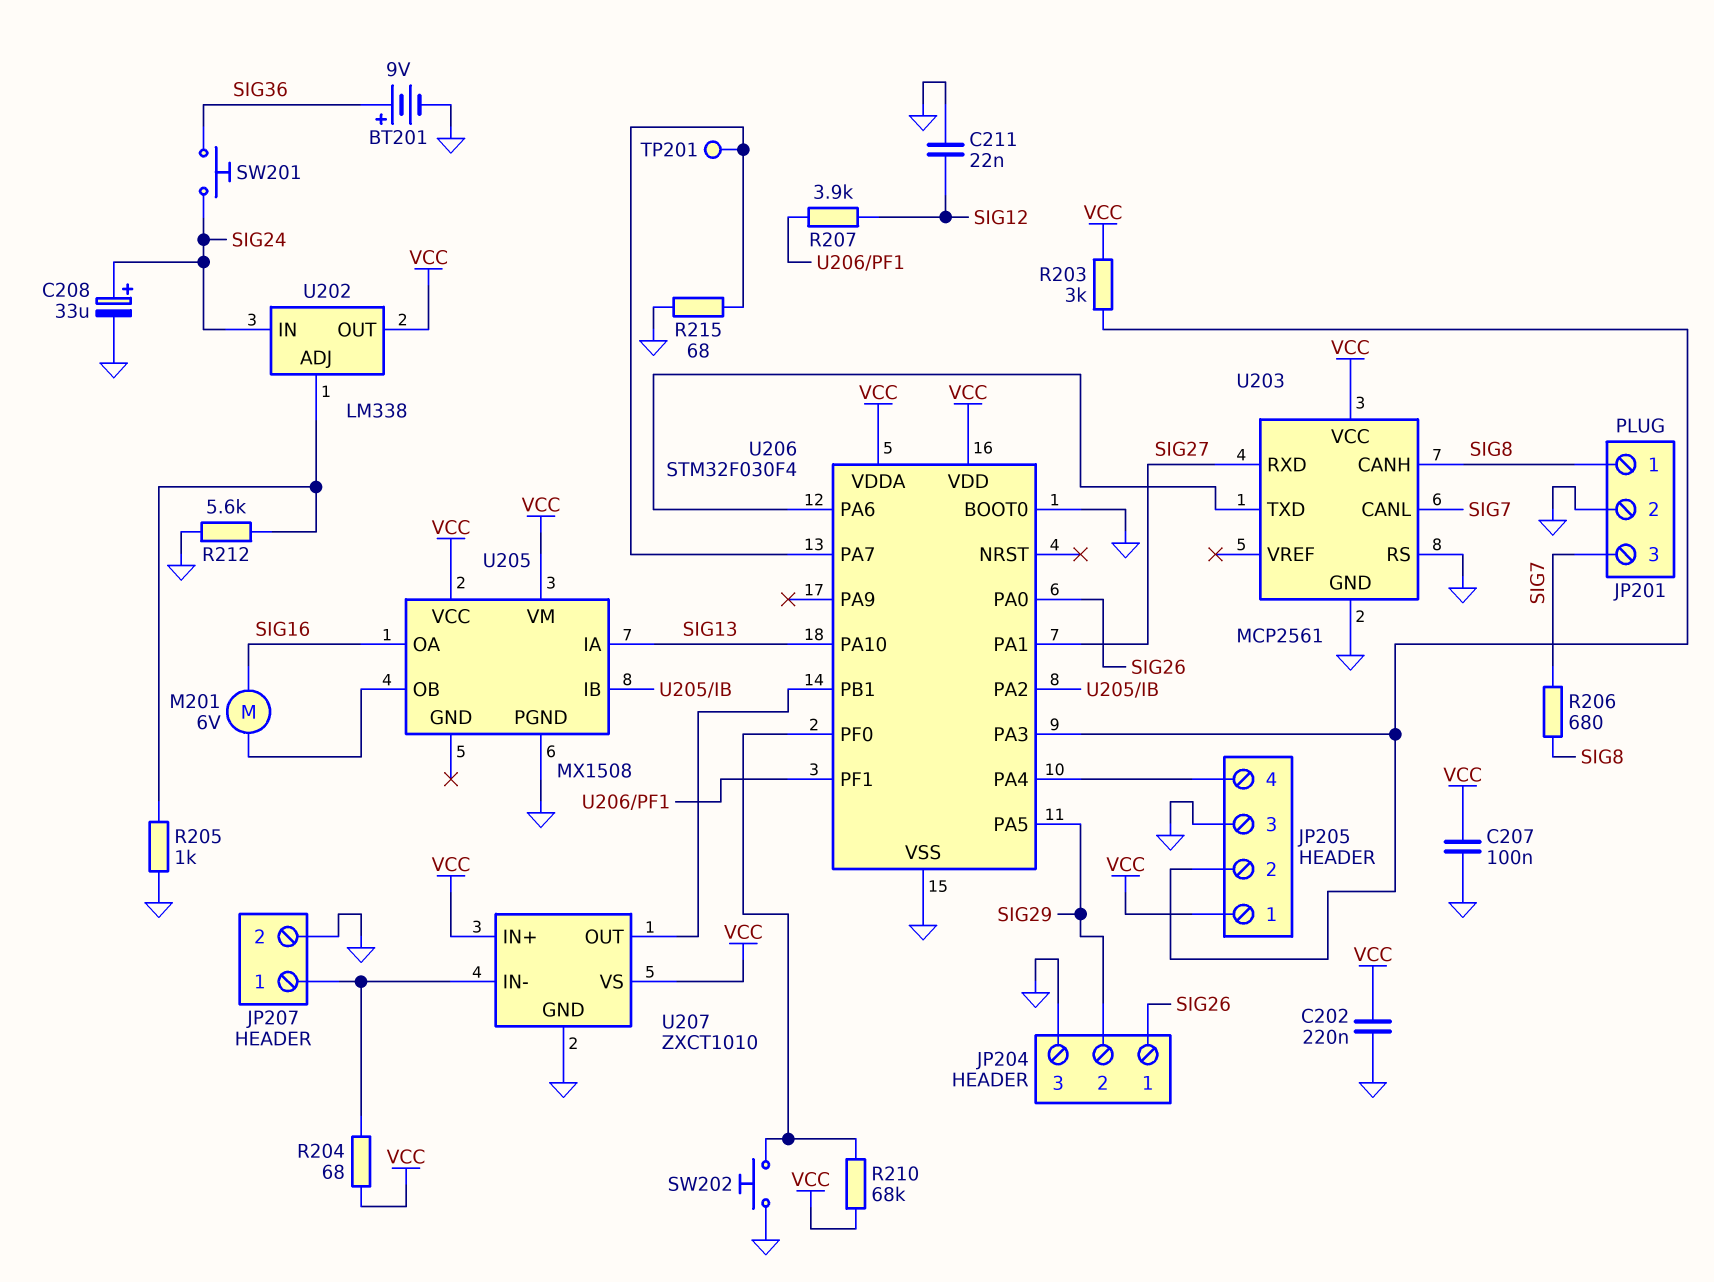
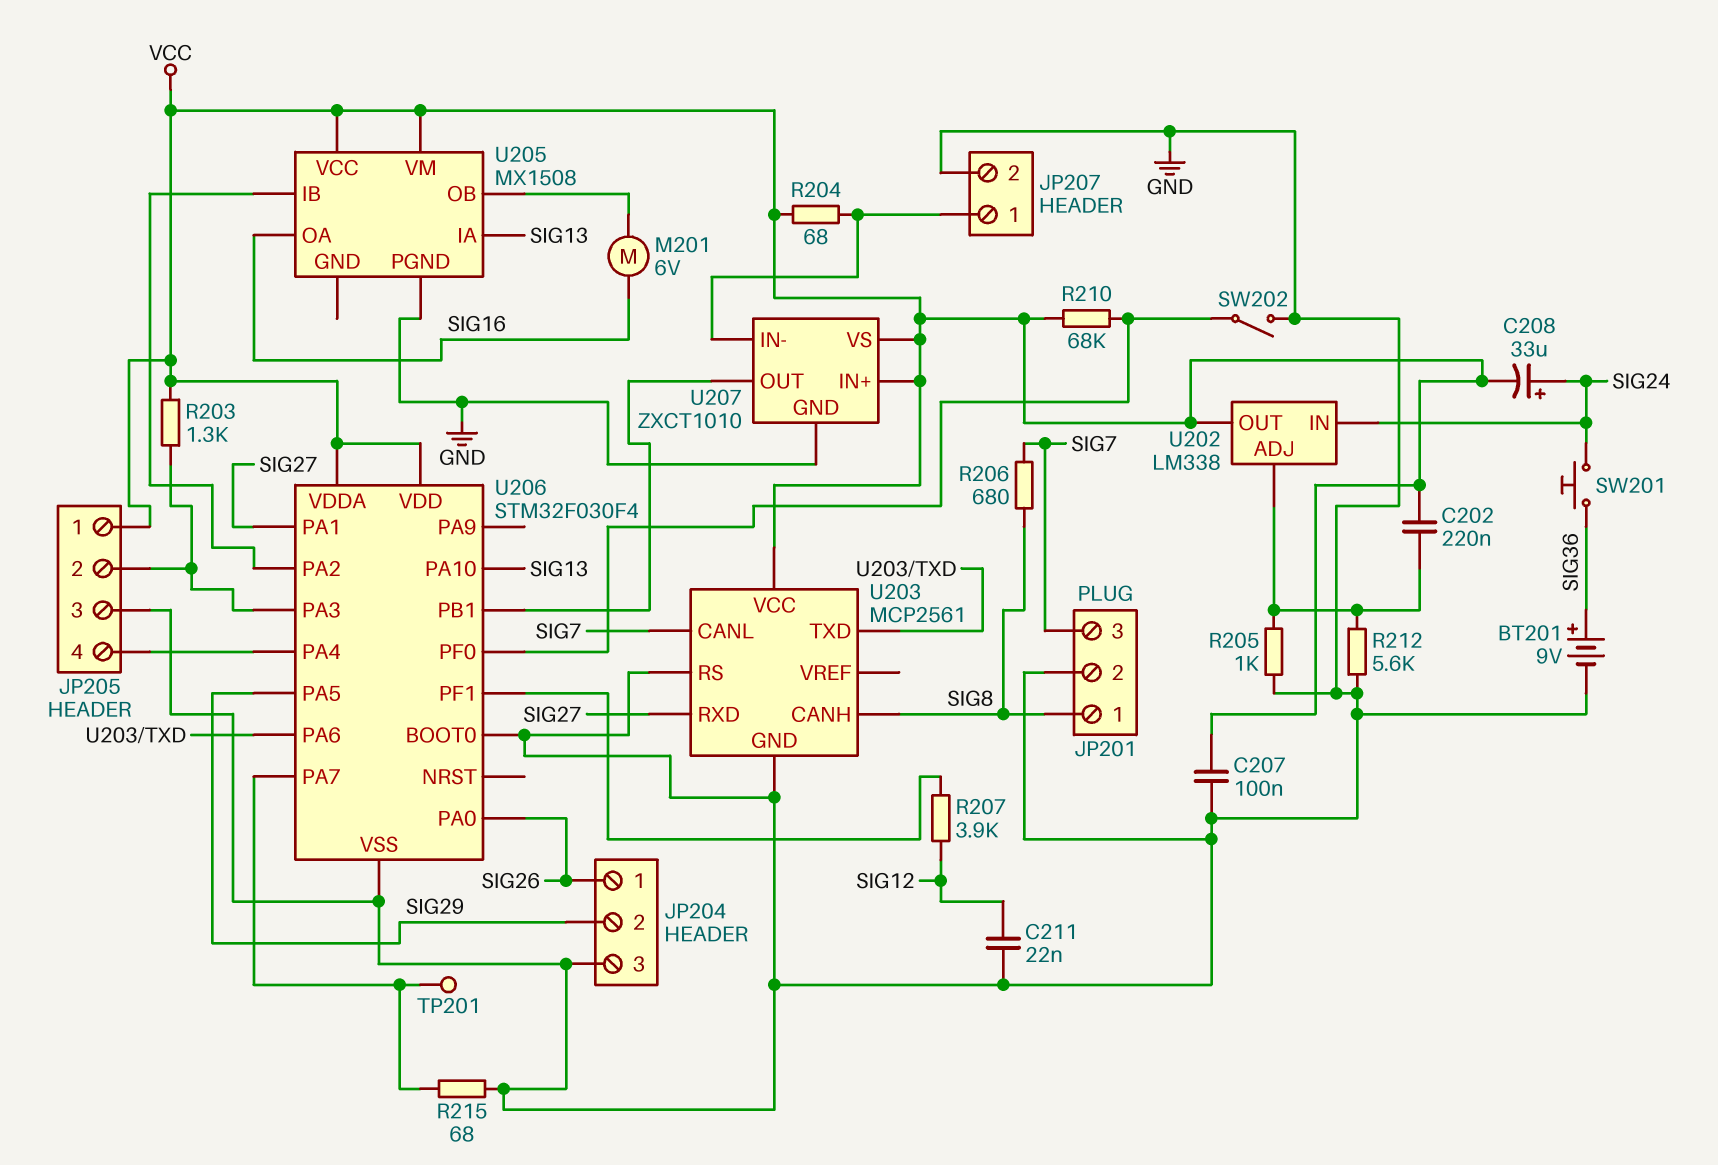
C202: 220nF (GND, VCC) -> 220nF (U202/ADJ, VCC)
C208: 33uF (plus SIG24, minus GND) -> 33uF (plus SIG24, minus VCC)
R203: 3k (JP205/2, VCC) -> 1.3k (JP205/2, VCC)
SW202: button (GND, U206/PF0) -> switch (GND, U206/PF0)

